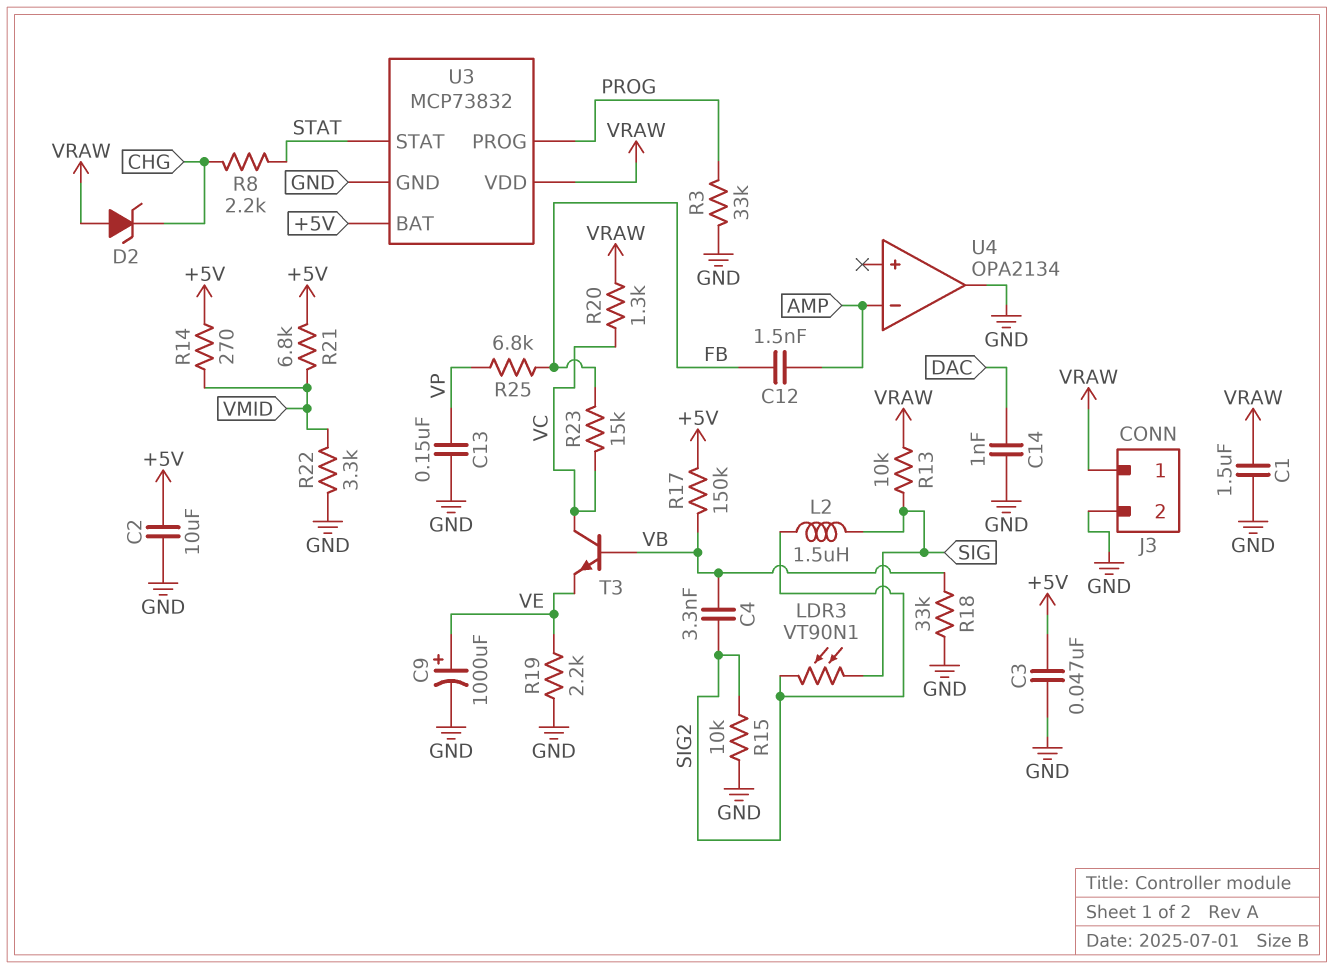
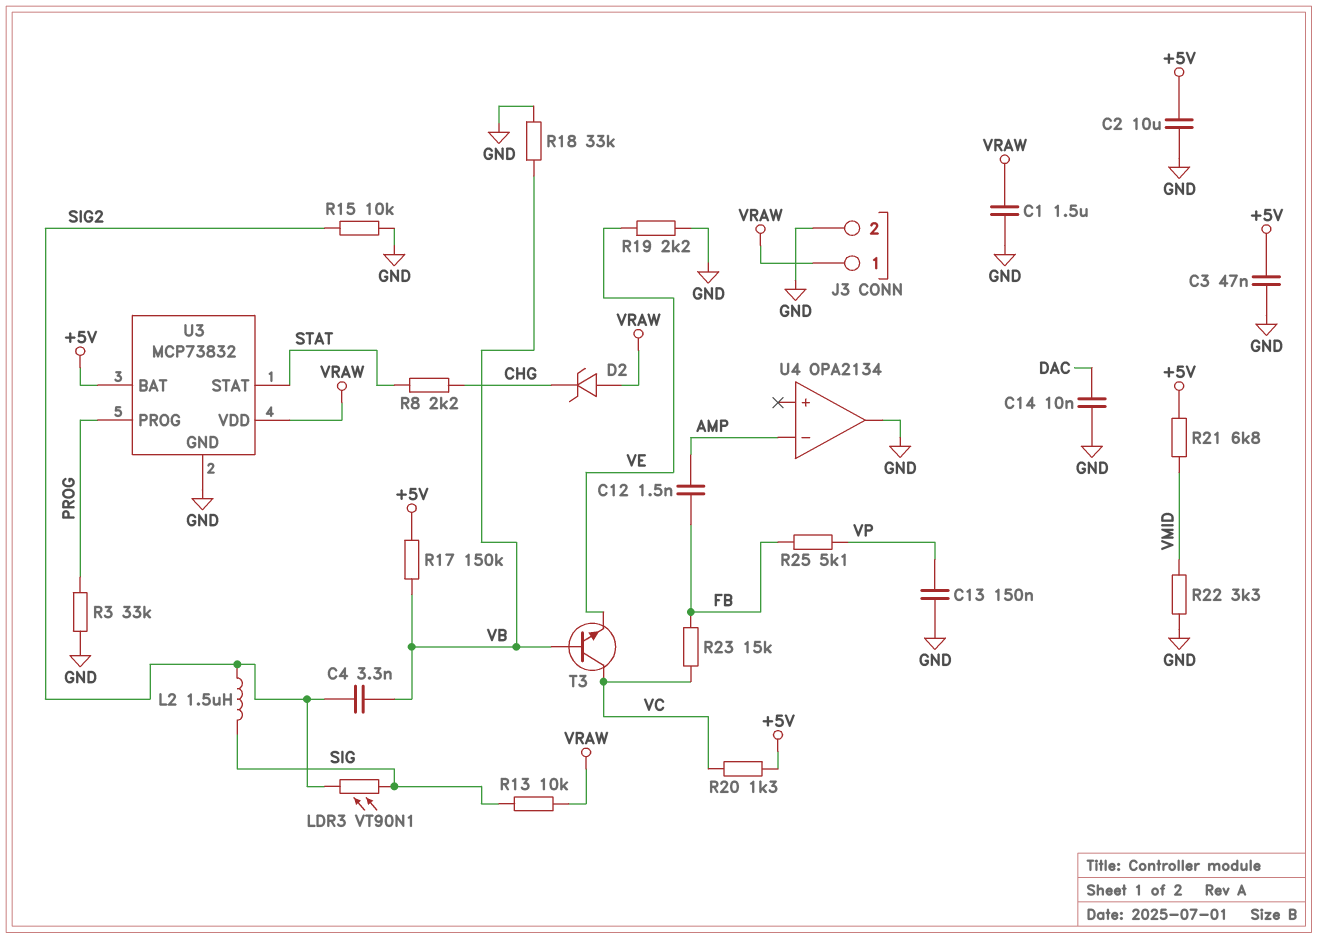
C9: 1000uF (plus VE, minus GND) -> none
C14: 1nF (DAC, GND) -> 10nF (DAC, GND)
R14: 270 (+5V, VMID) -> none
R20: 1.3k (VC, VRAW) -> 1.3k (+5V, VC)
R25: 6.8k (FB, VP) -> 5.1k (FB, VP)

